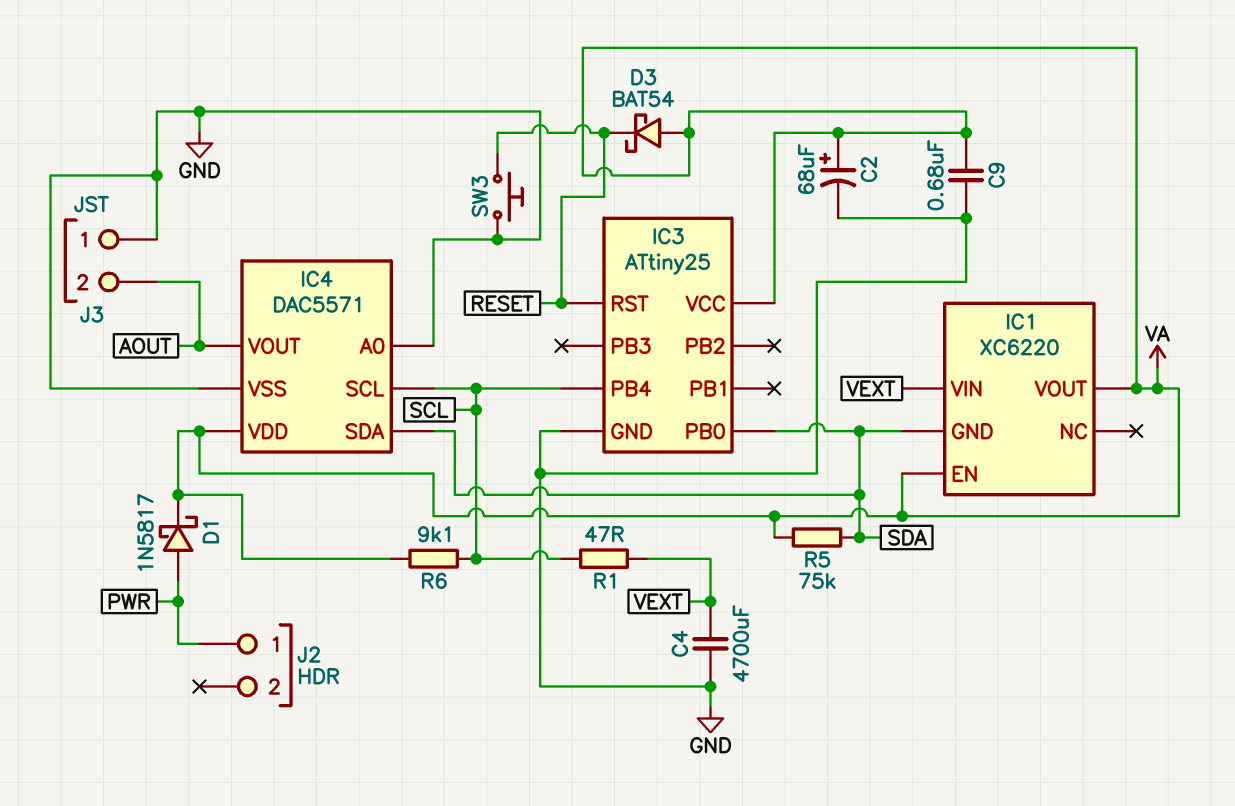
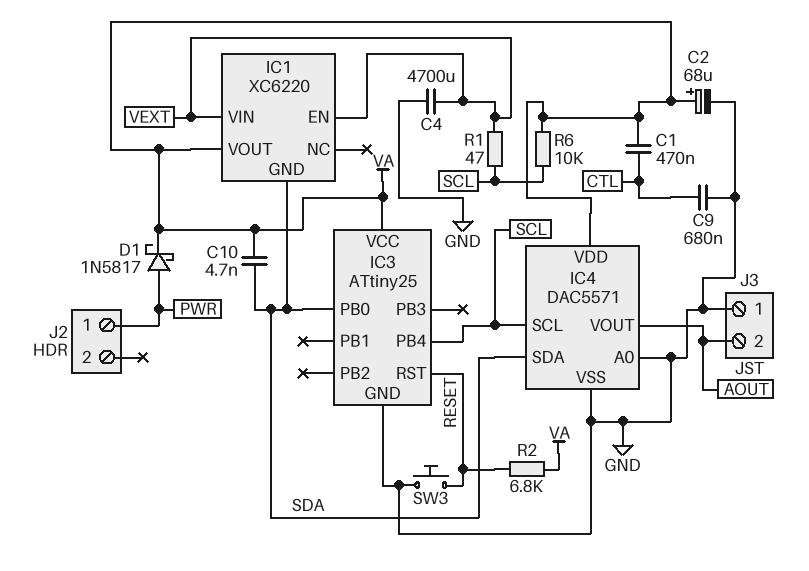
C1: none -> 470nF (CTL, VA)
C9: 680nF (GND, VA) -> 680nF (CTL, GND)
C10: none -> 4.7nF (SDA, VA)
D3: schottky BAT54 (A VA, K RESET) -> none
IC1 pin EN: VA -> VEXT
R2: none -> 6.8k (RESET, VA)
R5: 75k (SDA, VA) -> none
R6: 9.1k (SCL, VA) -> 10k (SCL, VA)

